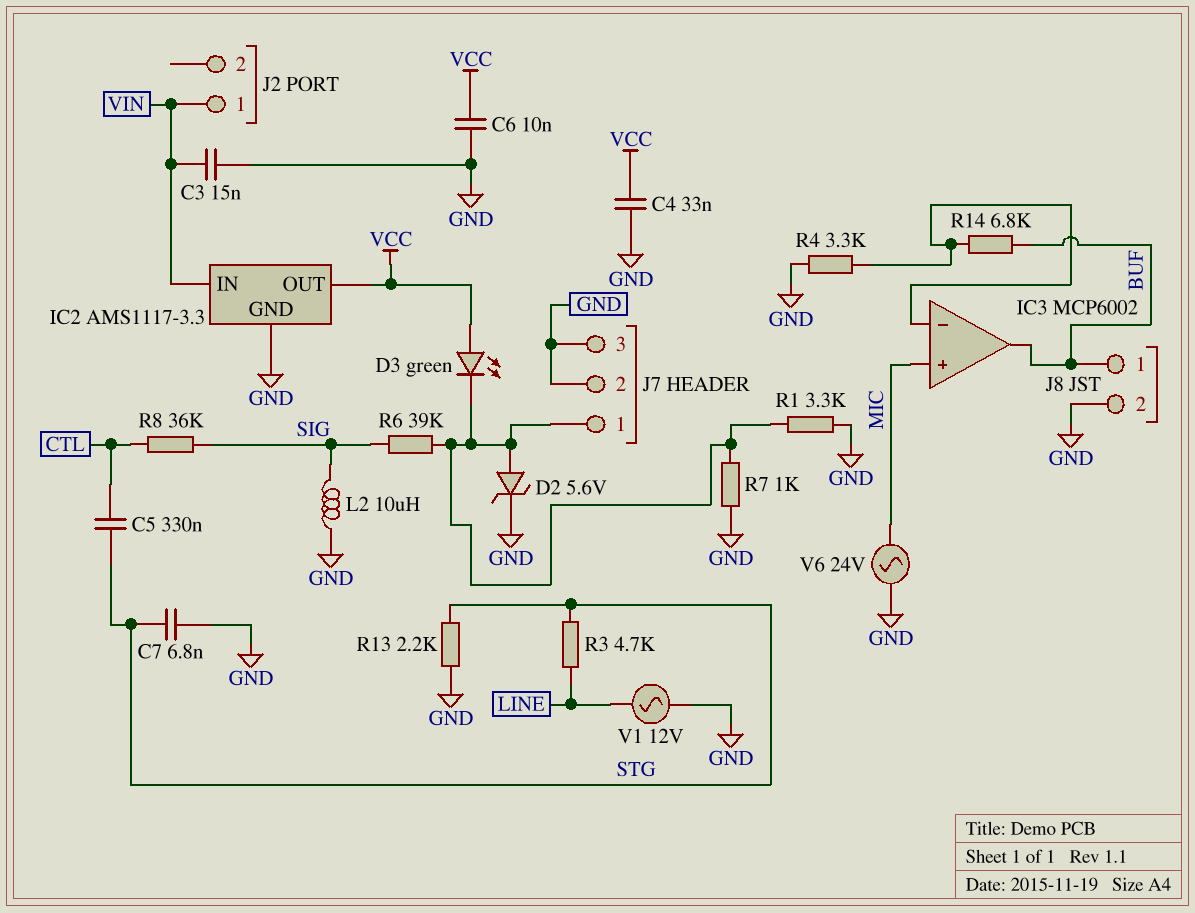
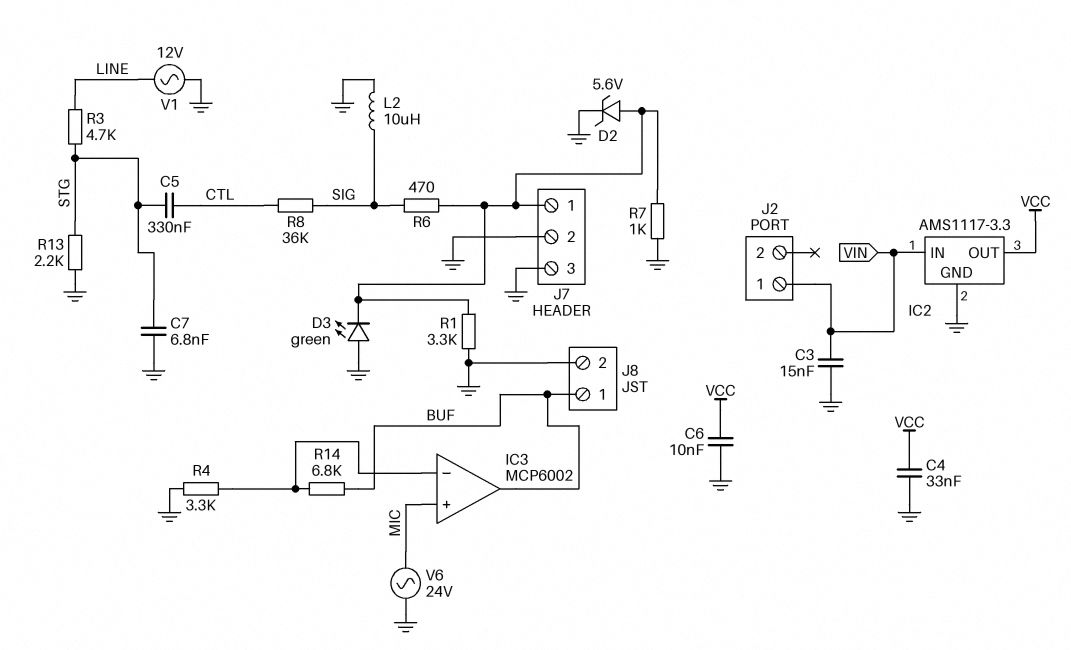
D3: LED green (A VCC, K J7/1) -> LED green (A GND, K J7/1)
R6: 39k (J7/1, SIG) -> 470 (J7/1, SIG)

